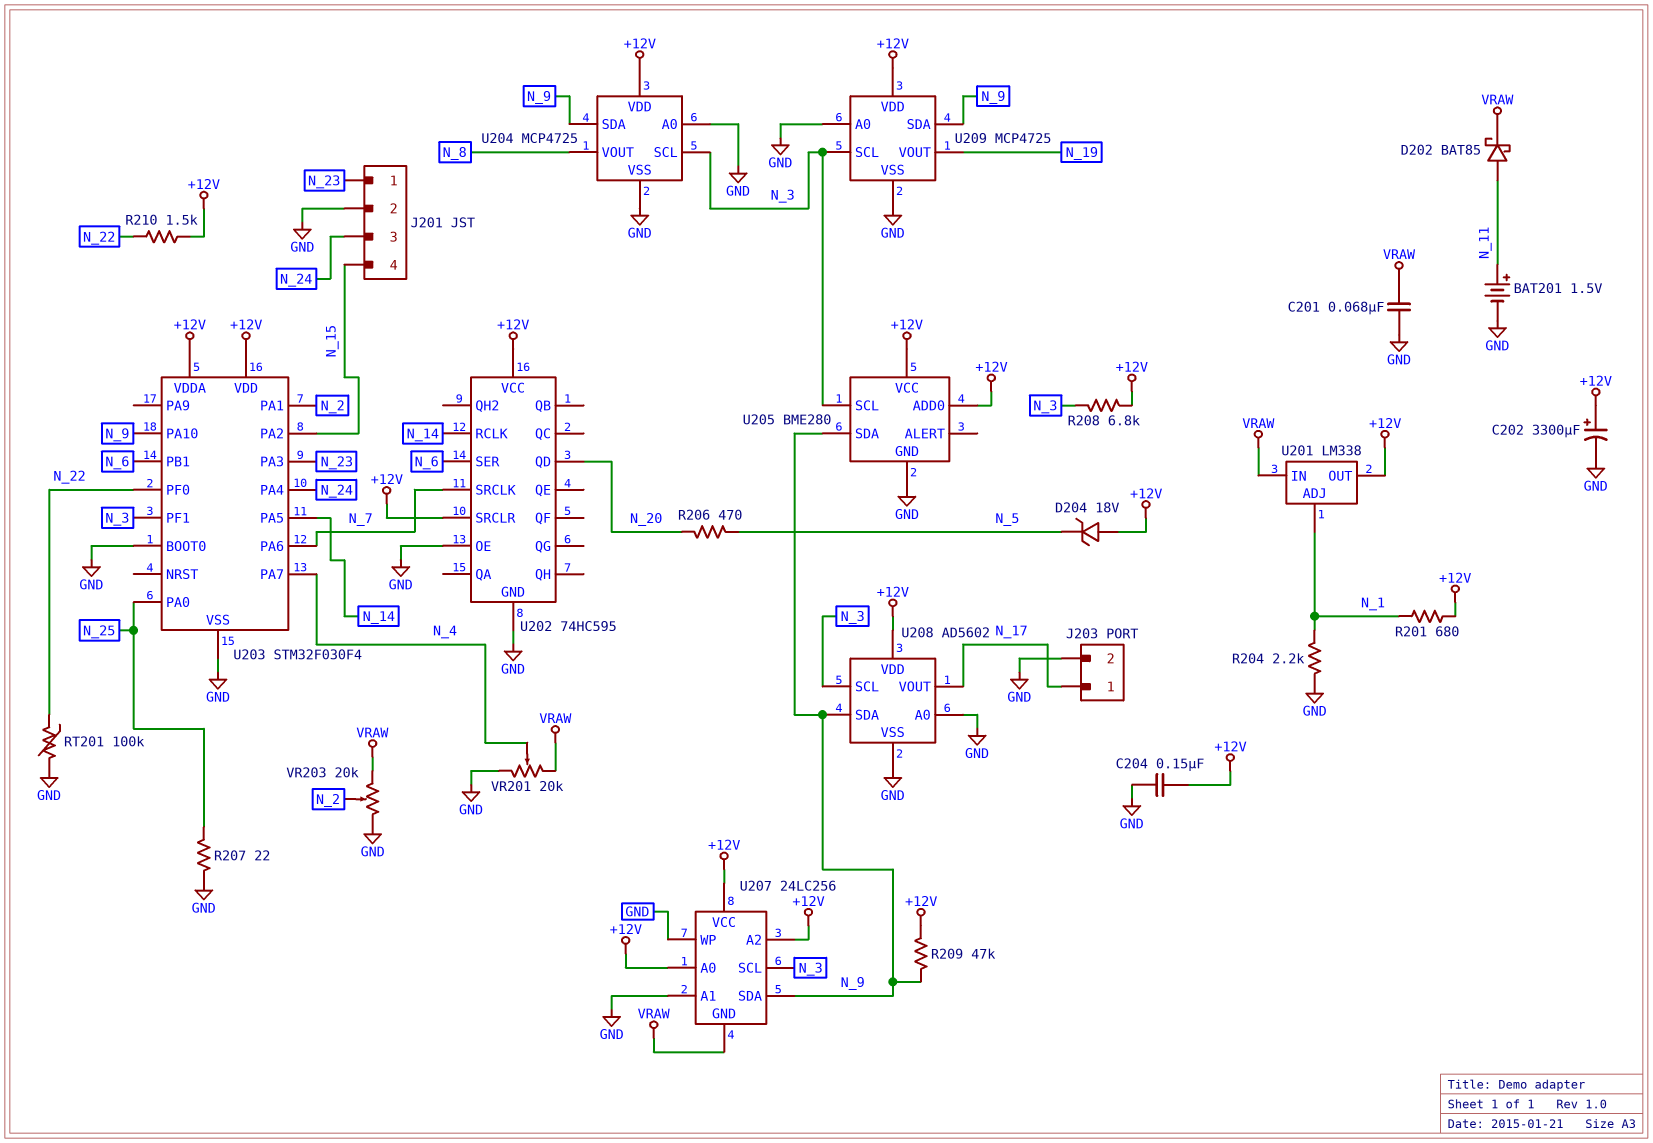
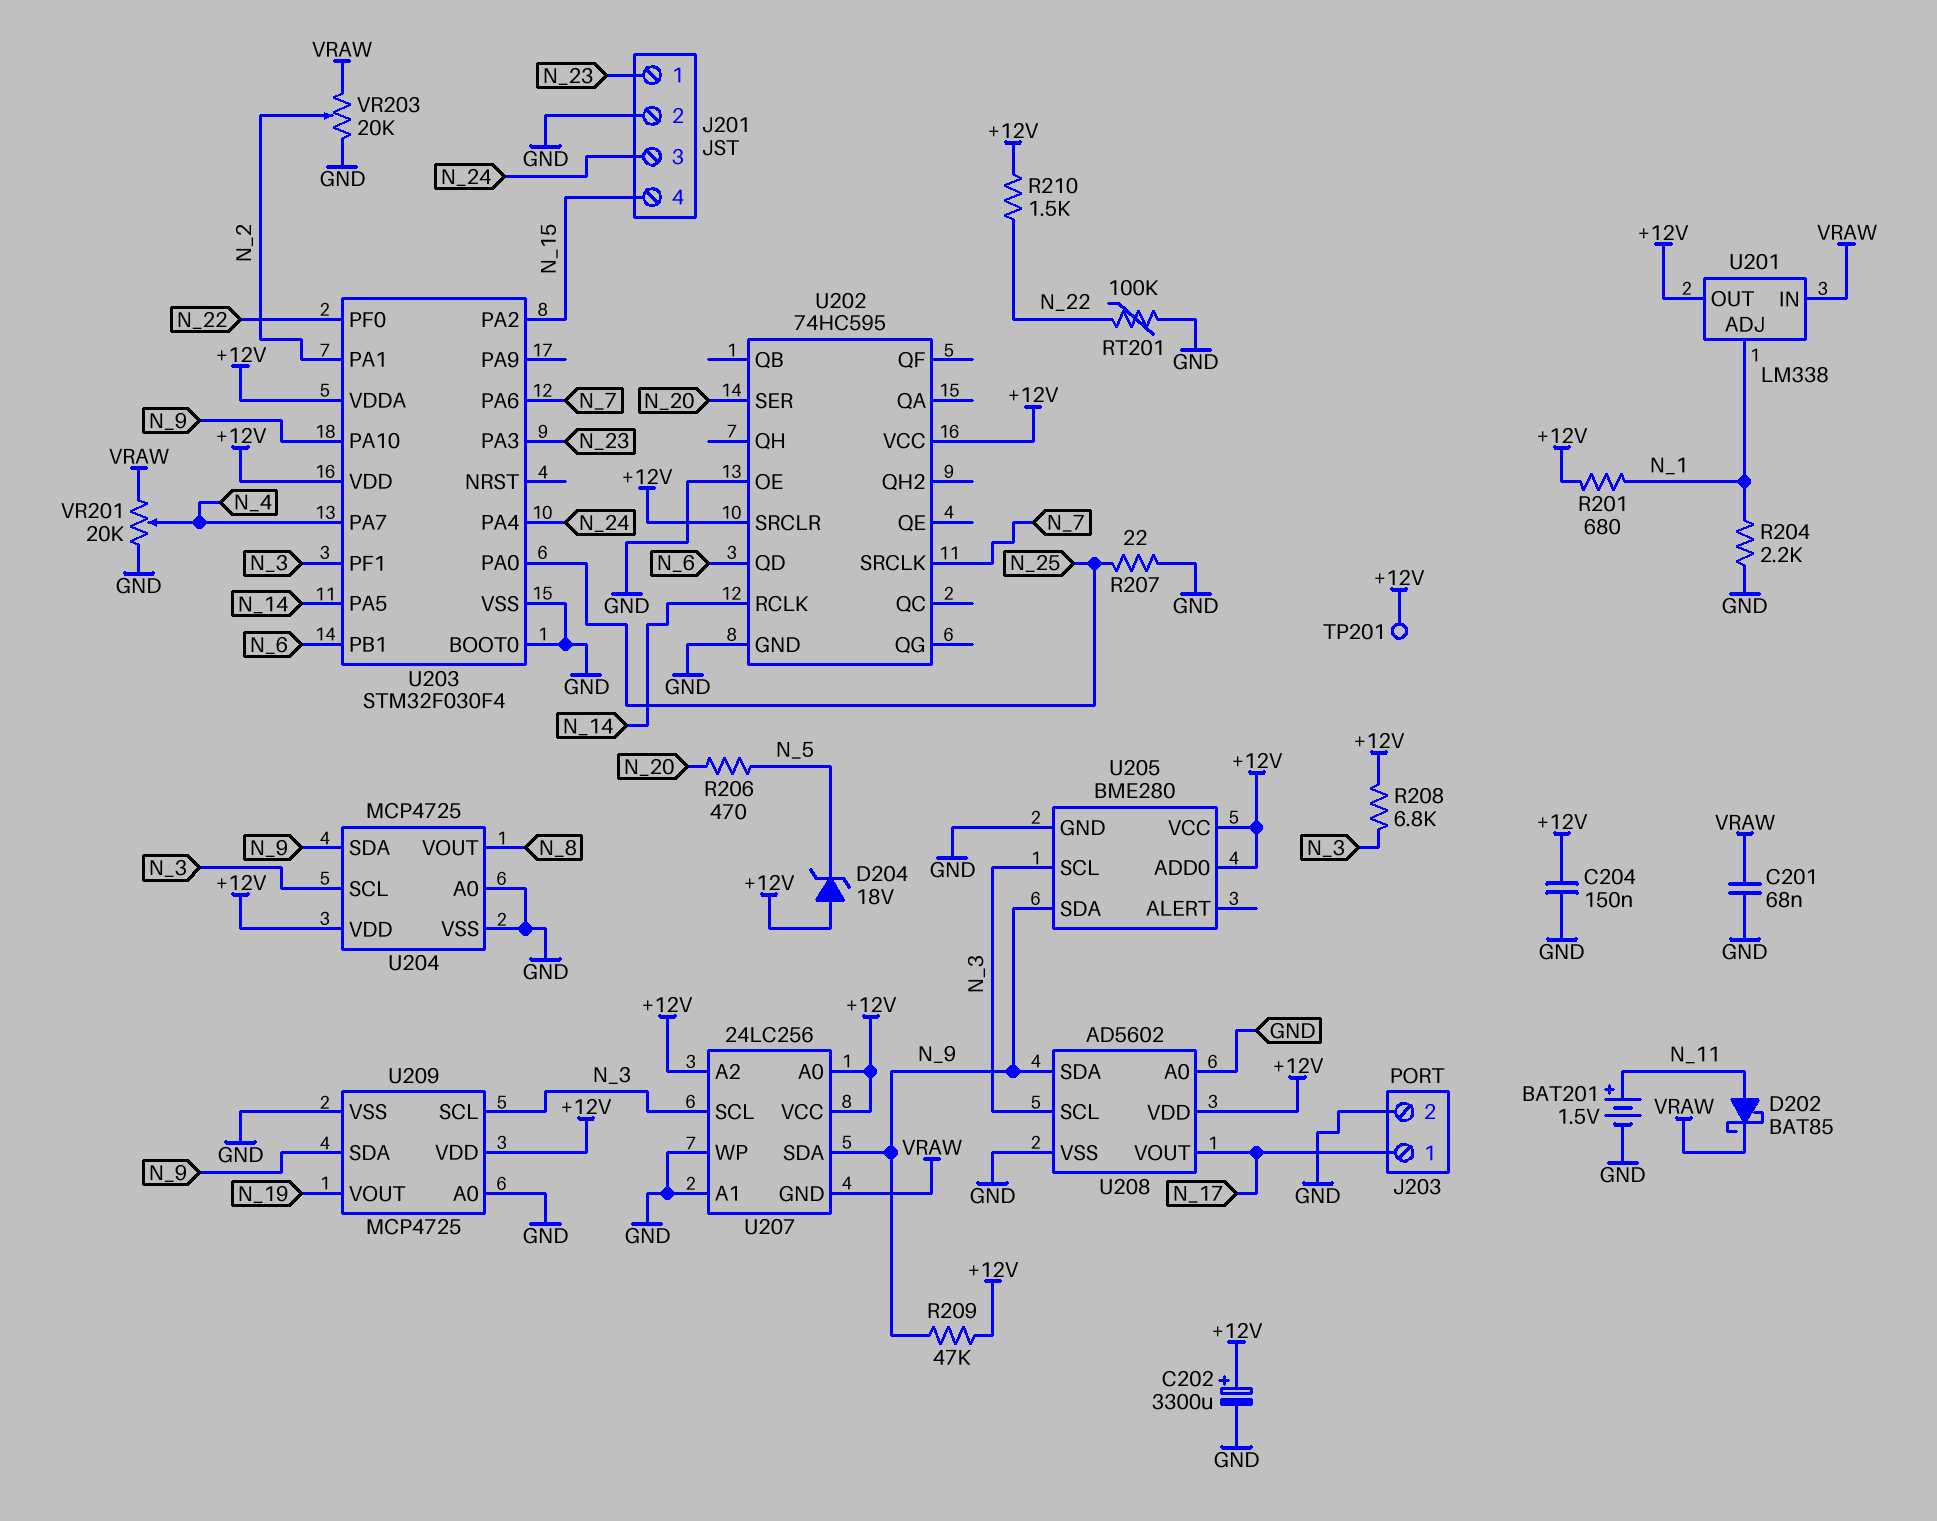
TP201: none -> test point (+12V)
U202 pin QD: N_20 -> N_6
U202 pin SER: N_6 -> N_20

